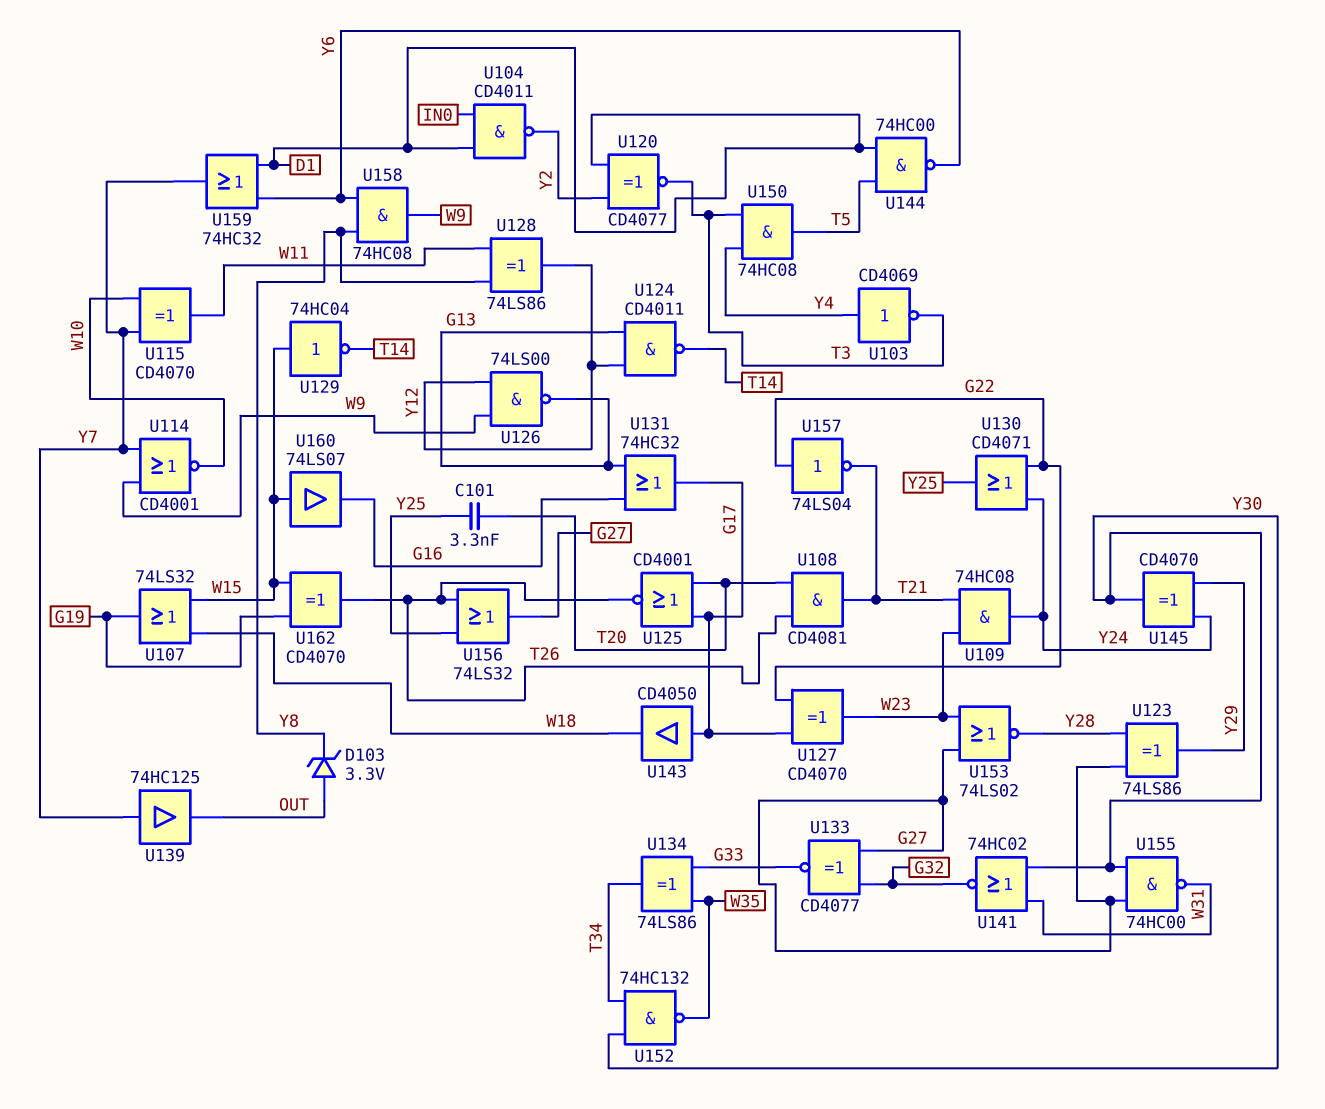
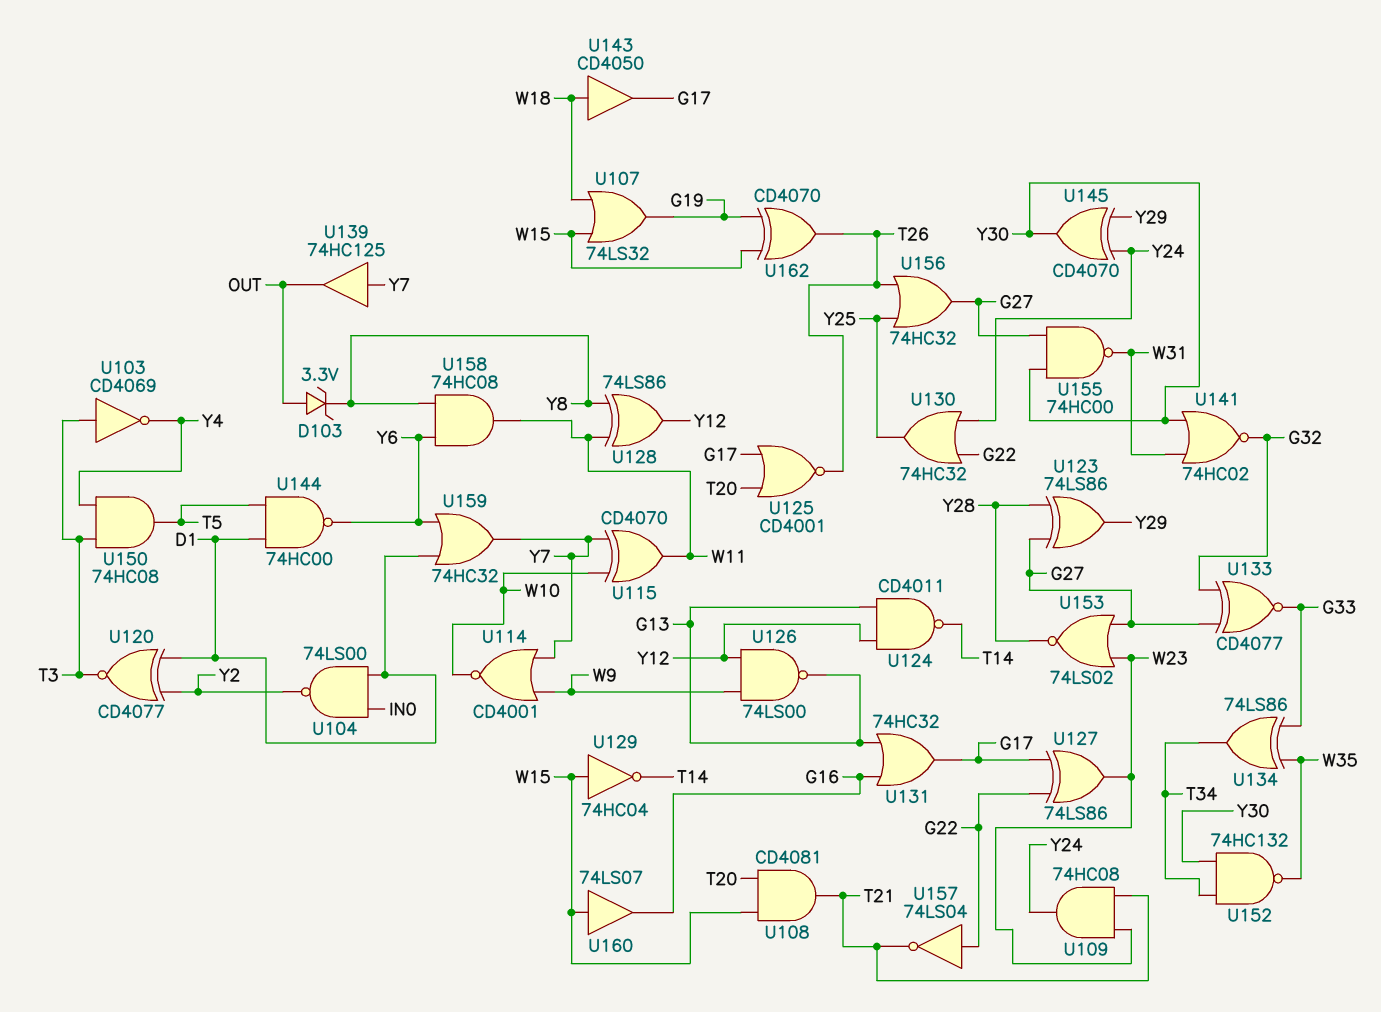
C101: 3.3nF (T20, Y25) -> none
U103: NOT CD4069 (in Y4, out T3) -> NOT CD4069 (in T3, out Y4)
U104: NAND CD4011 (in D1, in IN0, out Y2) -> NAND 74LS00 (in D1, in IN0, out Y2)
U108: AND CD4081 (in T20, in T26, out T21) -> AND CD4081 (in T20, in W15, out T21)
U127: XOR CD4070 (in G17, in G22, out W23) -> XOR 74LS86 (in G17, in G22, out W23)
U130: OR CD4071 (in G22, in Y24, out Y25) -> OR 74HC32 (in G22, in Y24, out Y25)
U143: buffer CD4050 (in G17, out W18) -> buffer CD4050 (in W18, out G17)
U156: OR 74LS32 (in T26, in Y25, out G27) -> OR 74HC32 (in T26, in Y25, out G27)
U158: AND 74HC08 (in Y6, in Y8, out W9) -> AND 74HC08 (in Y6, in Y8, out W11)

